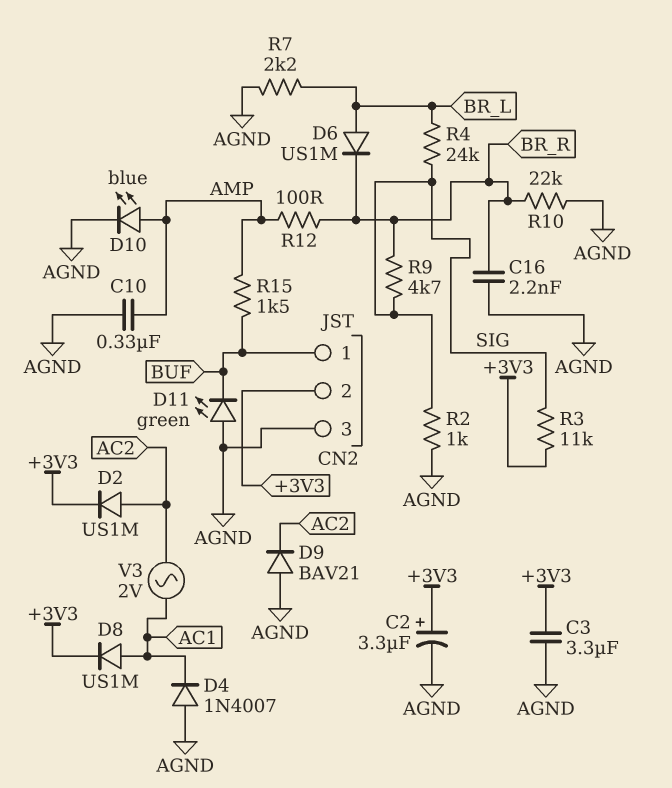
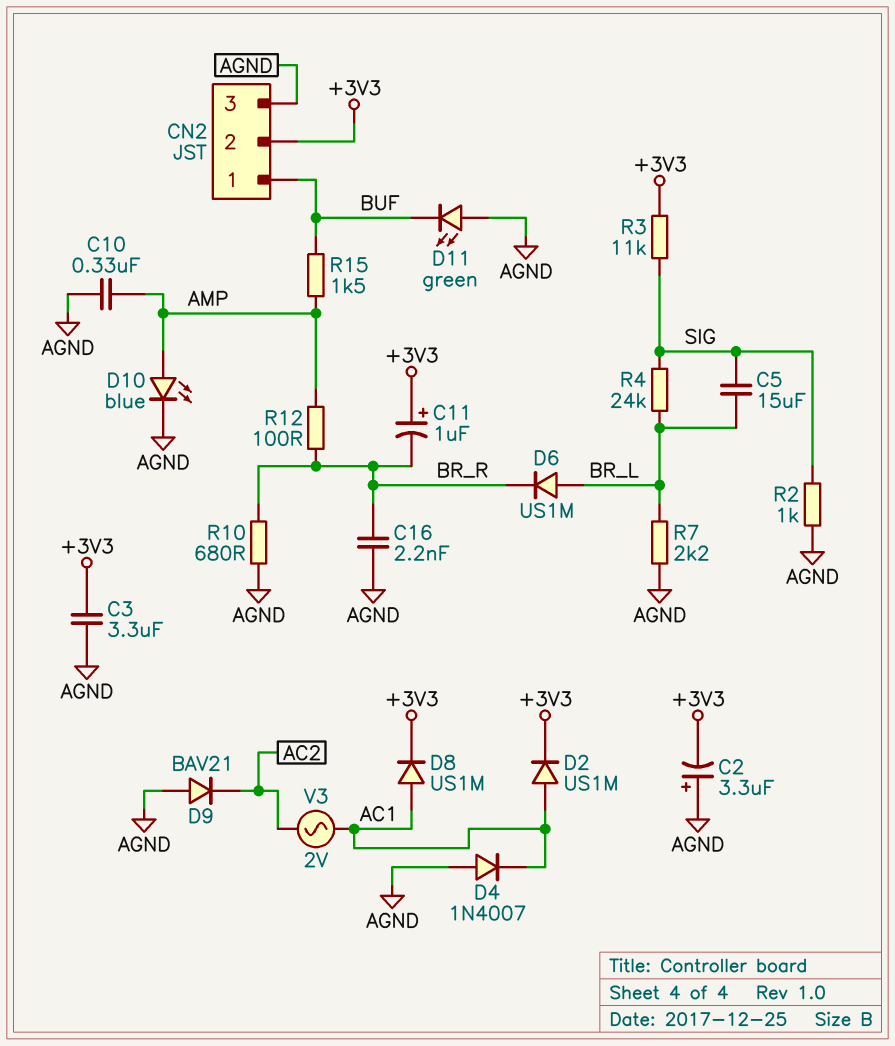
C2: 3.3uF (plus +3V3, minus AGND) -> 3.3uF (plus AGND, minus +3V3)
C5: none -> 15uF (BR_L, SIG)
C11: none -> 1uF (plus +3V3, minus BR_R)
D2: diode US1M (A AC2, K +3V3) -> diode US1M (A AC1, K +3V3)
R9: 4.7k (BR_R, SIG) -> none
R10: 22k (AGND, BR_R) -> 680 (AGND, BR_R)

